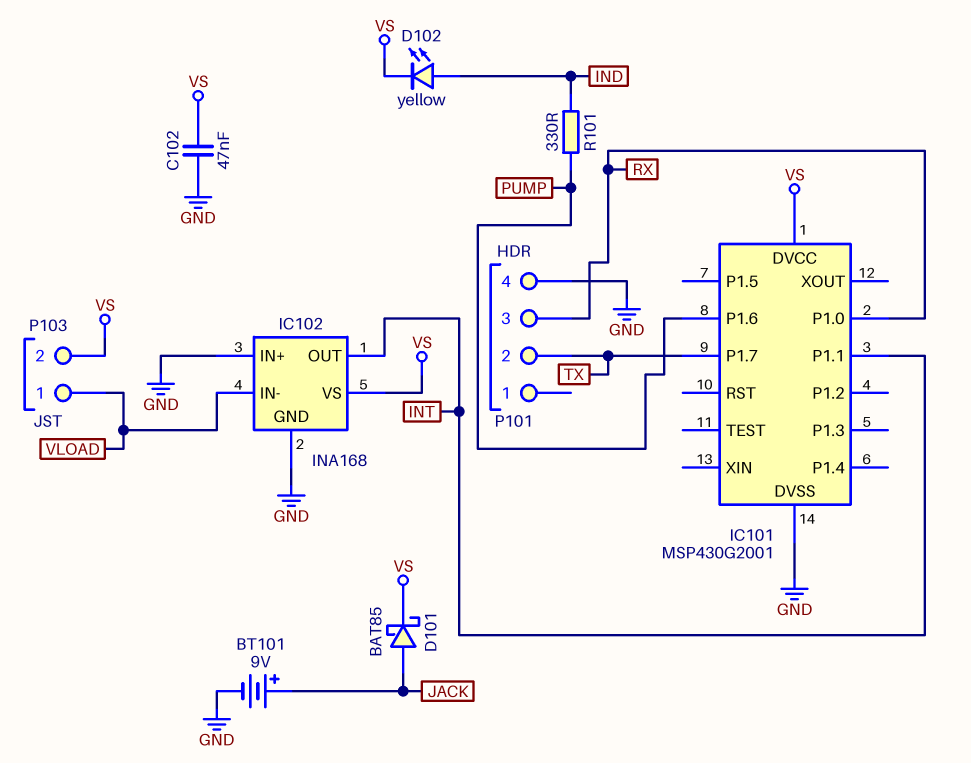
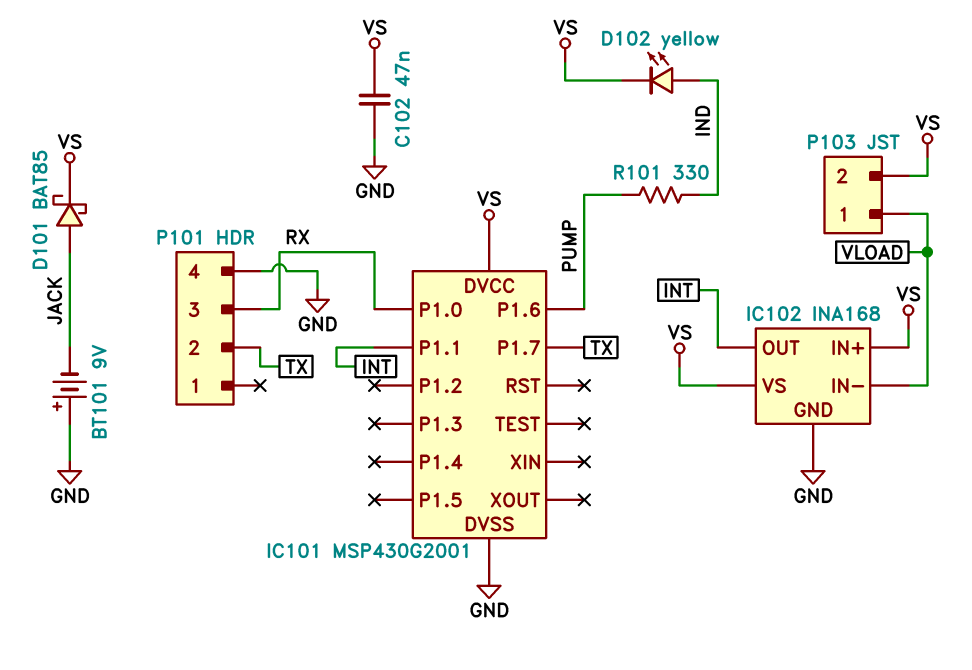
BT101: 9V (plus JACK, minus GND) -> 9V (plus GND, minus JACK)
IC102 pin IN+: GND -> VS

